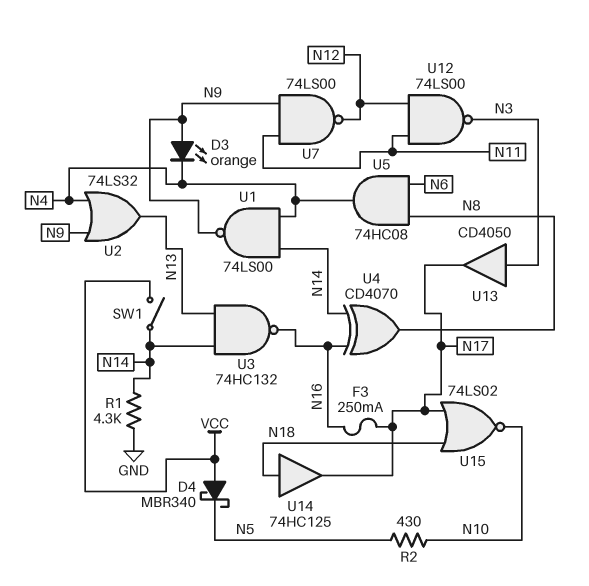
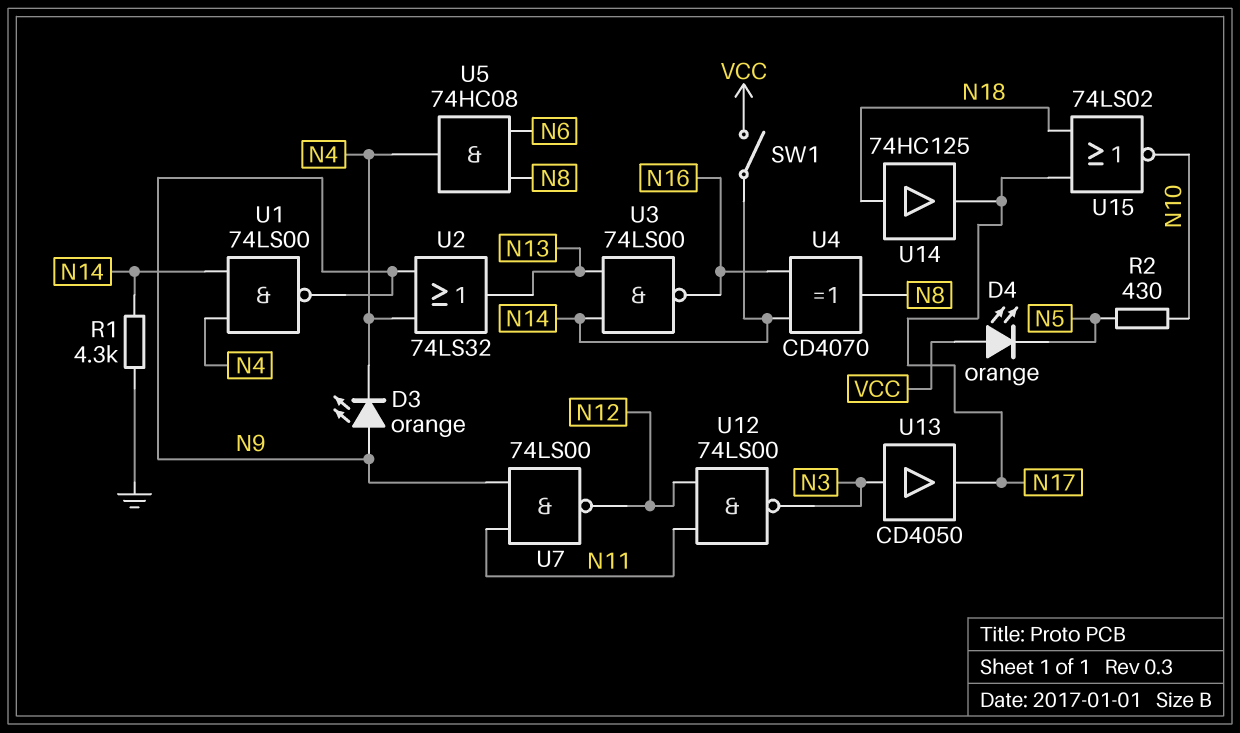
D4: schottky MBR340 (A VCC, K N5) -> LED orange (A VCC, K N5)
F3: 250mA (N16, N17) -> none
U3: NAND 74HC132 (in N13, in N14, out N16) -> NAND 74LS00 (in N13, in N14, out N16)

